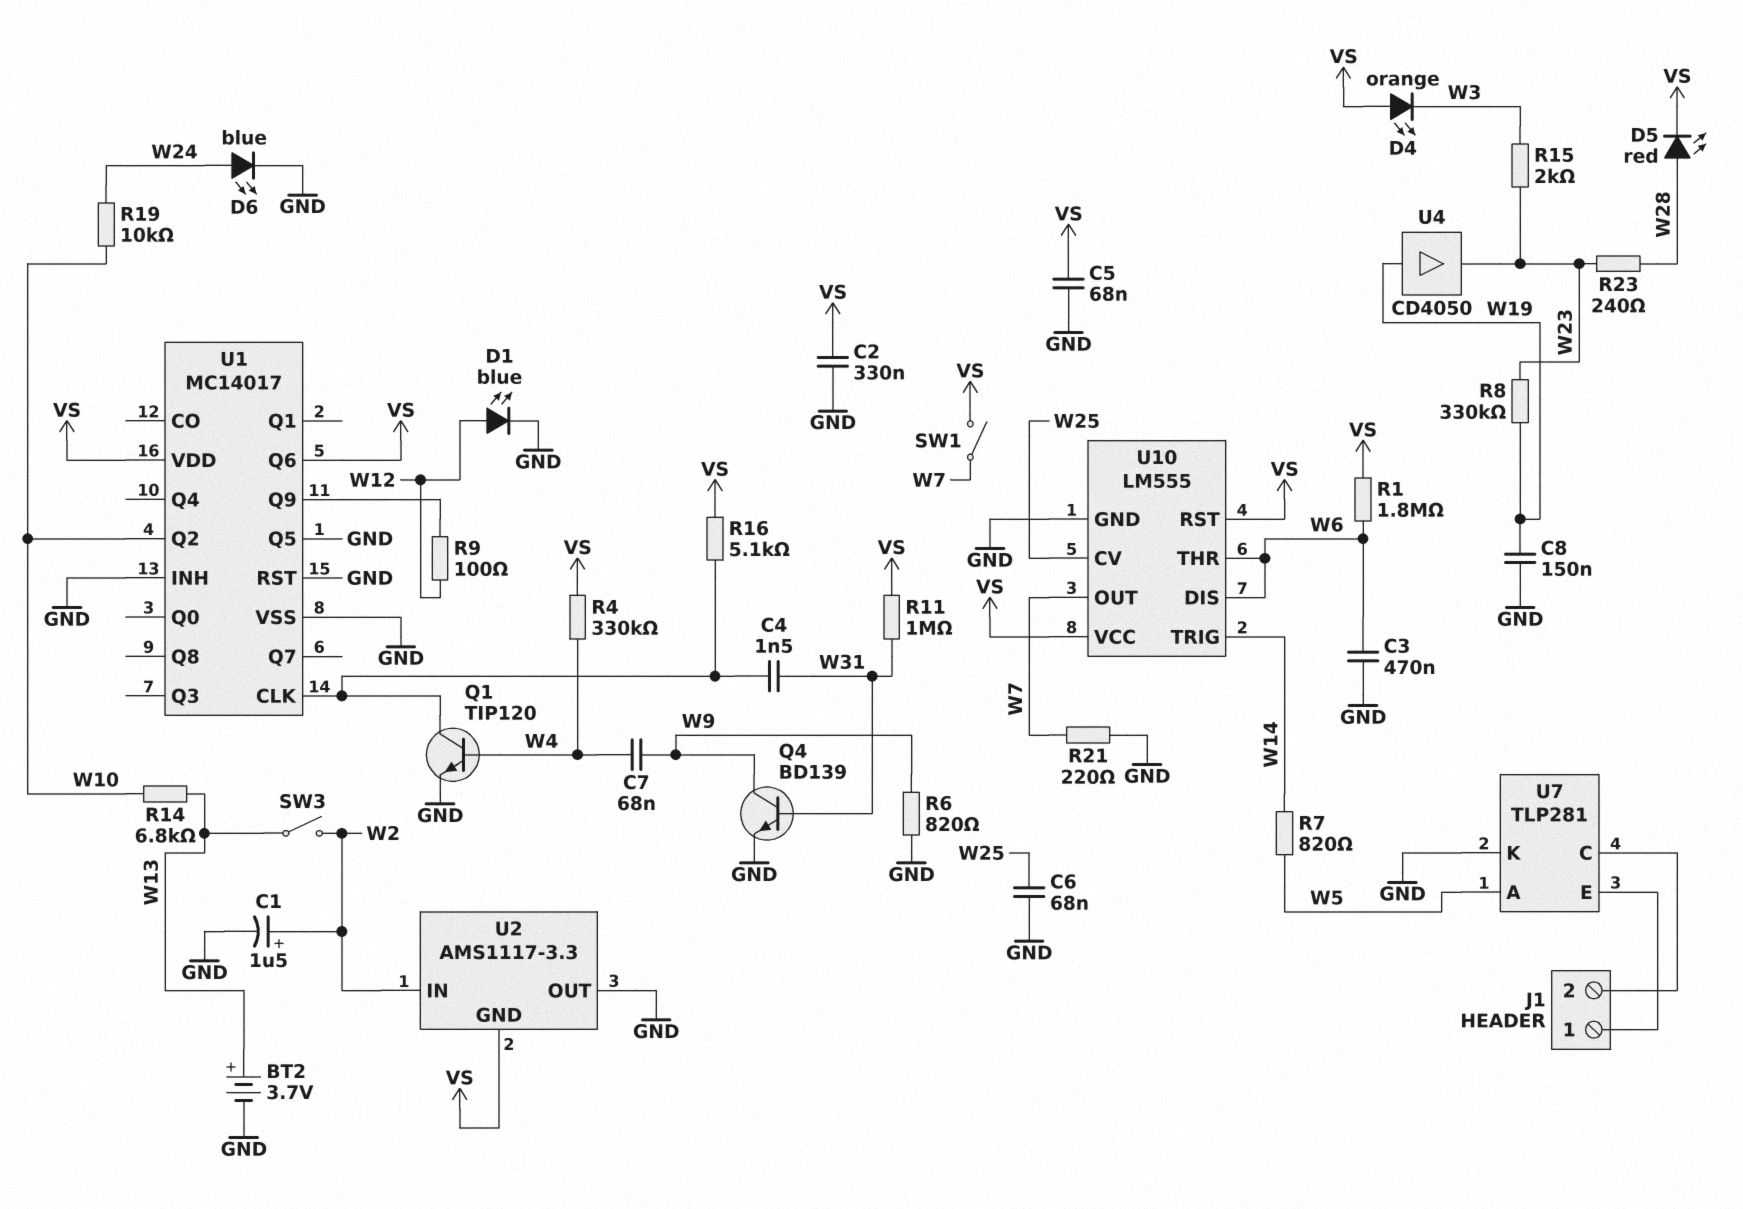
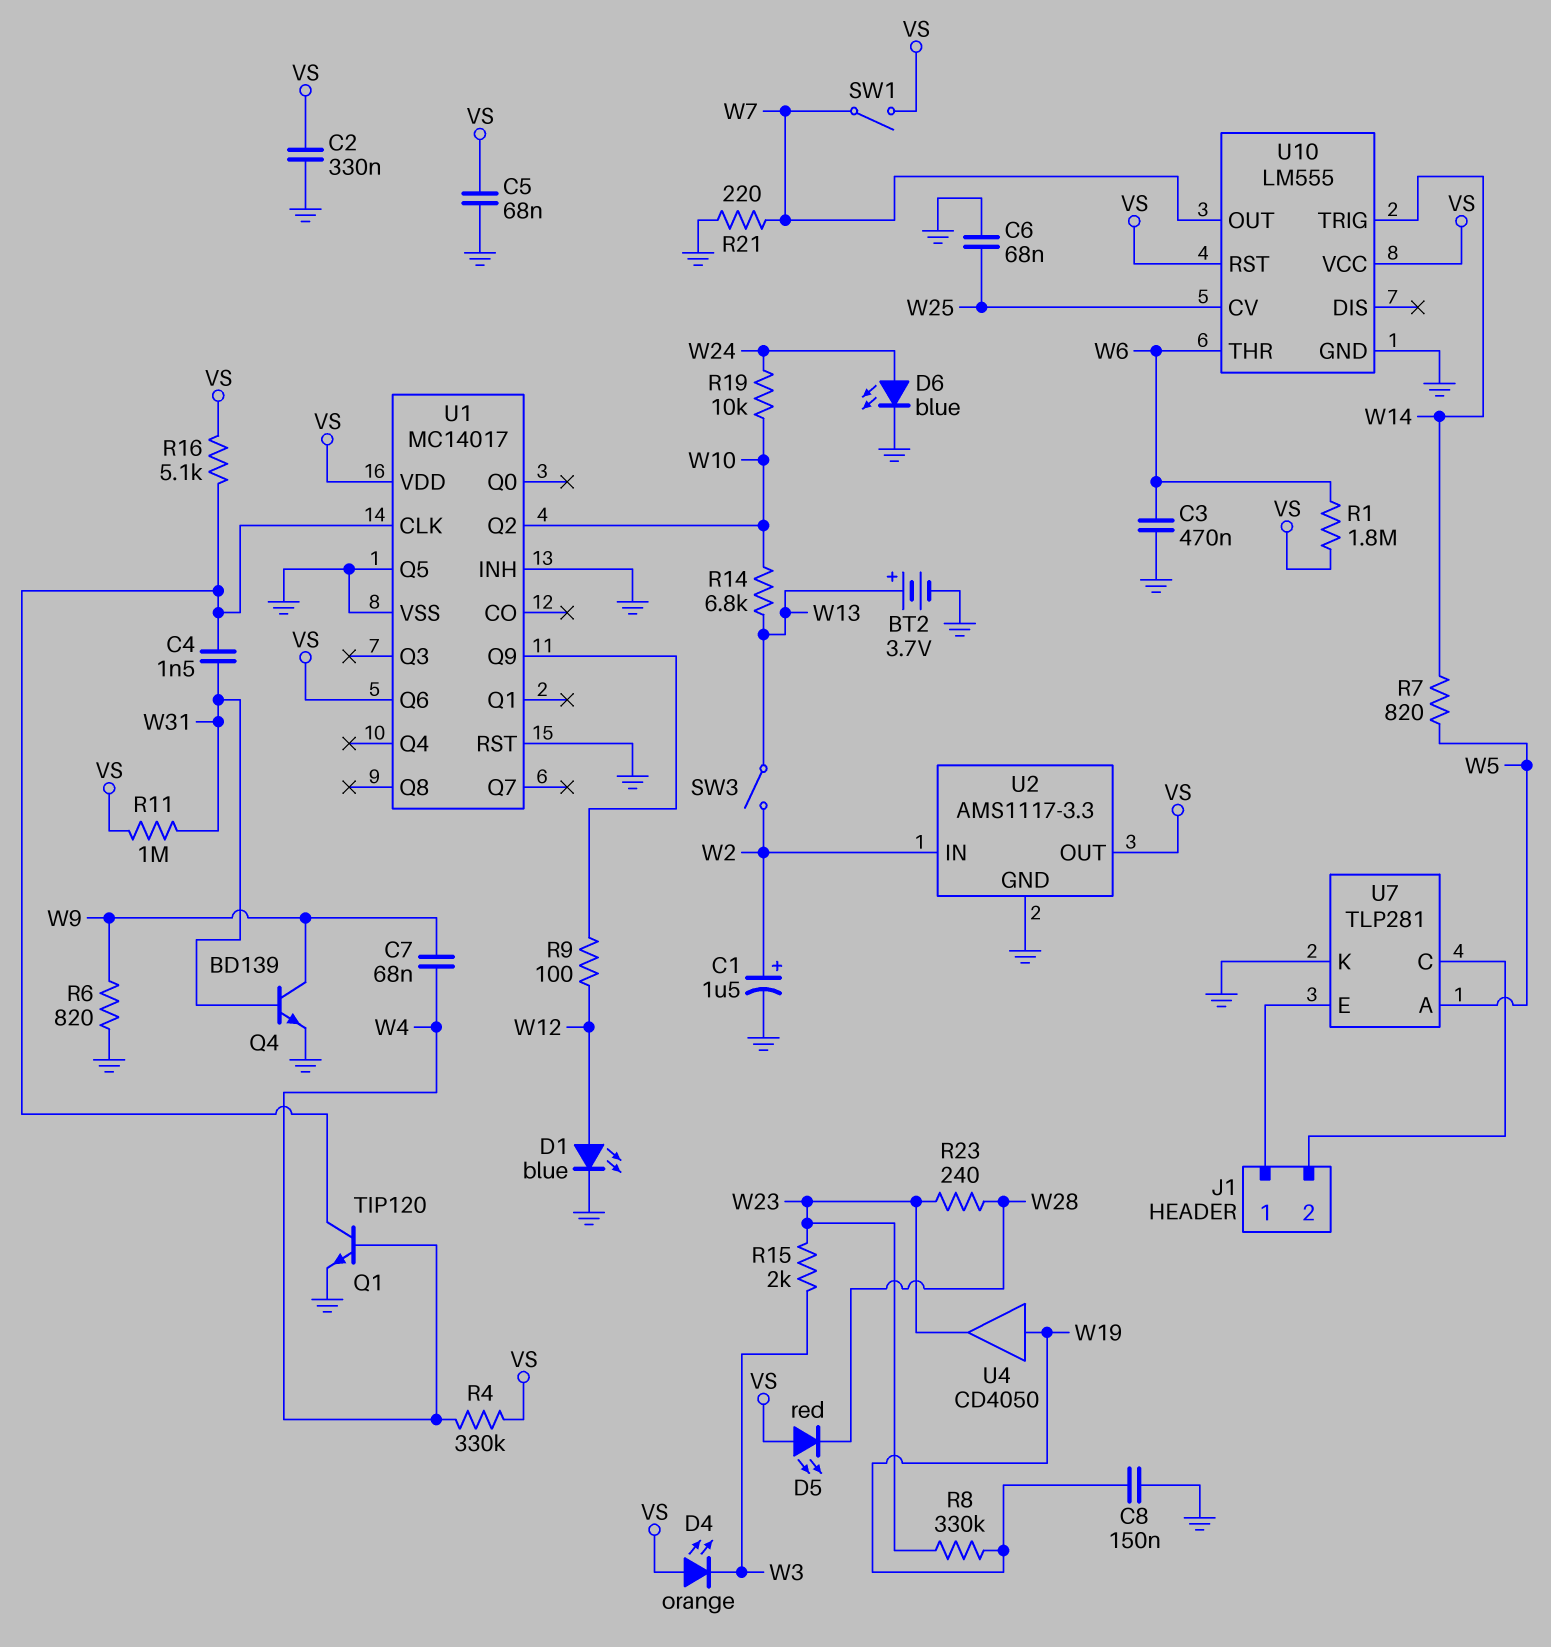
D5: LED red (A W28, K VS) -> LED red (A VS, K W28)
U2 pin GND: VS -> GND
U2 pin OUT: GND -> VS
U10 pin DIS: W6 -> none

